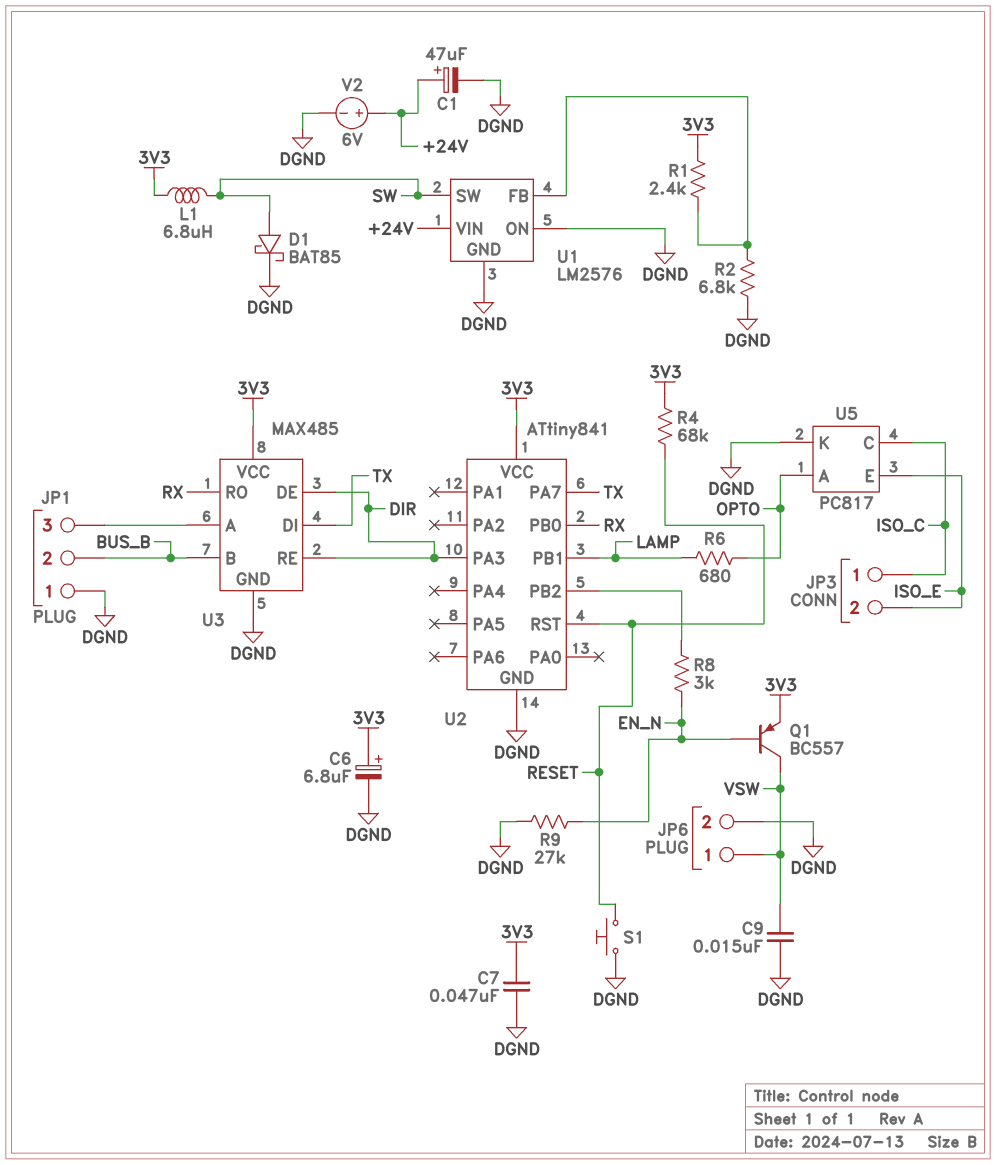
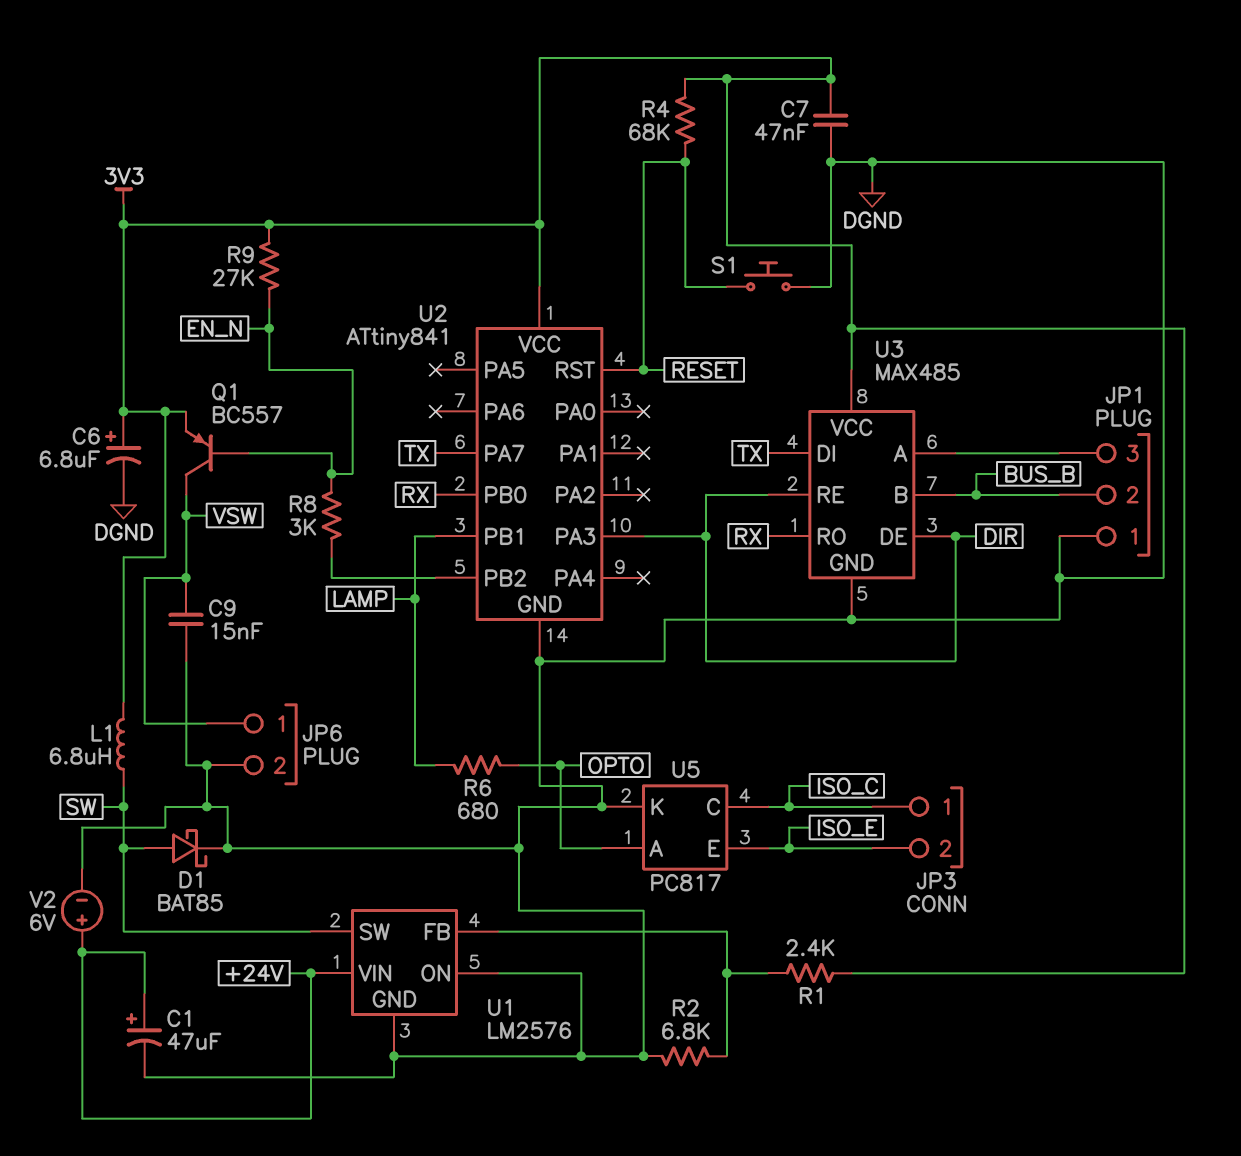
R9: 27k (DGND, EN_N) -> 27k (3V3, EN_N)

